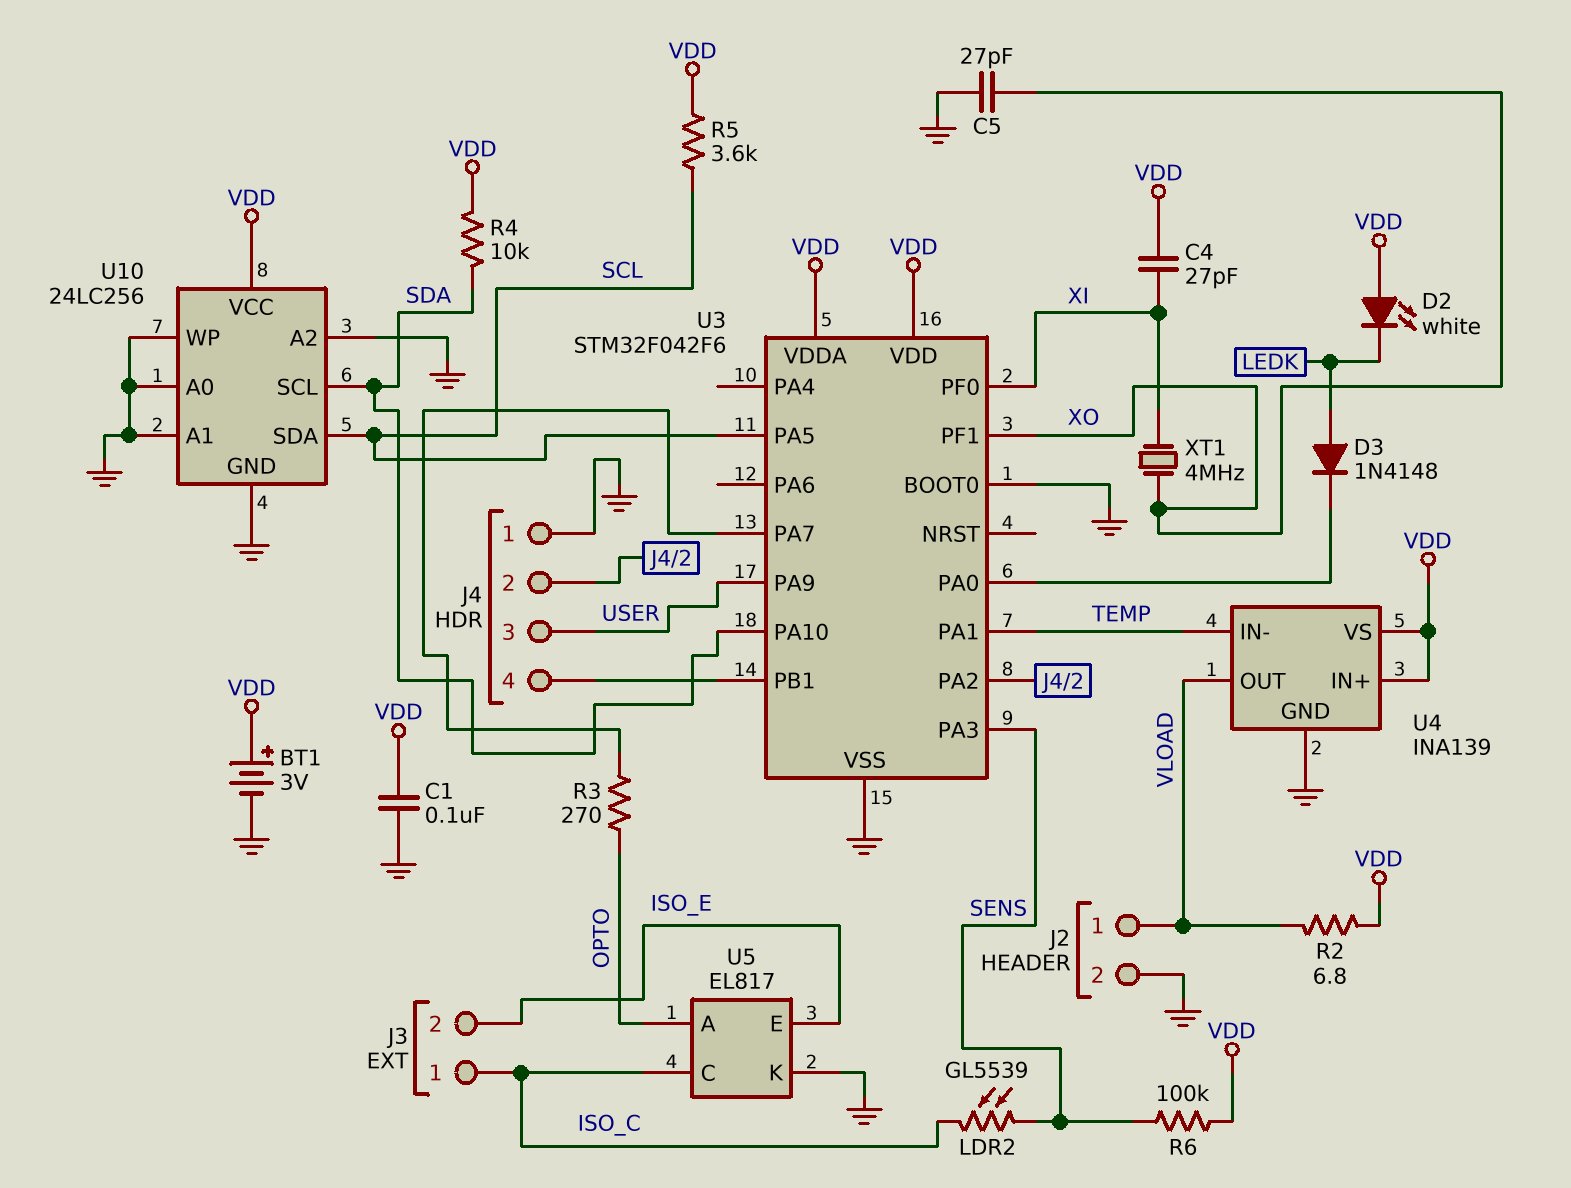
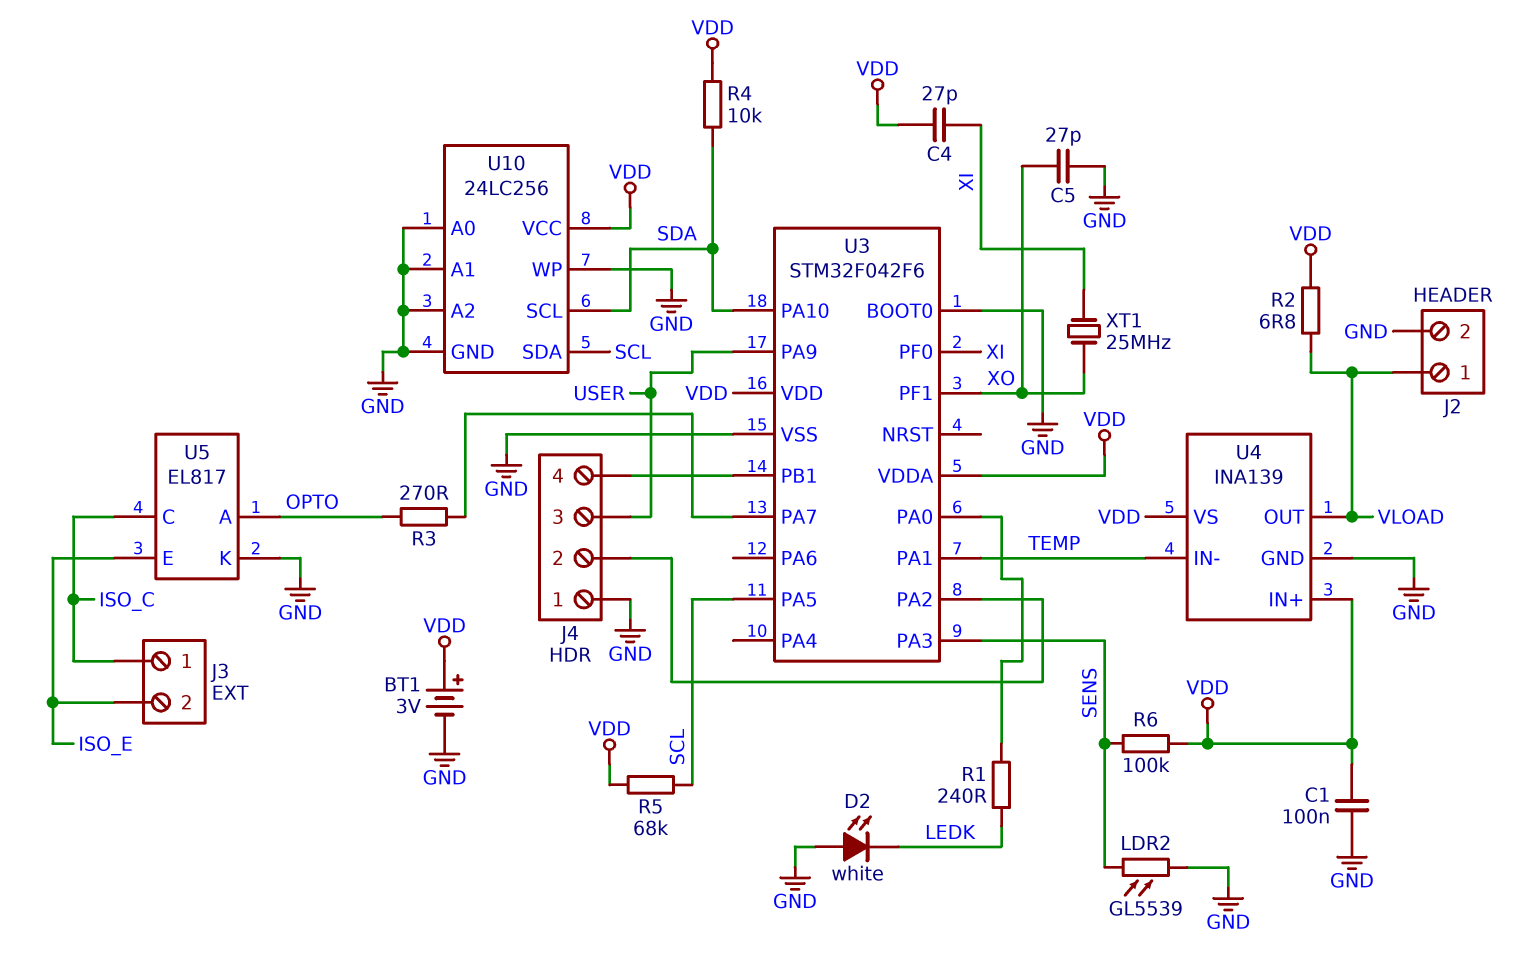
D2: LED white (A VDD, K LEDK) -> LED white (A GND, K LEDK)
D3: diode 1N4148 (A LEDK, K U3/PA0) -> none
LDR2: GL5539 (ISO_C, SENS) -> GL5539 (GND, SENS)
R1: none -> 240 (LEDK, U3/PA0)
R5: 3.6k (SCL, VDD) -> 68k (SCL, VDD)
XT1: 4MHz (XI, XO) -> 25MHz (XI, XO)

